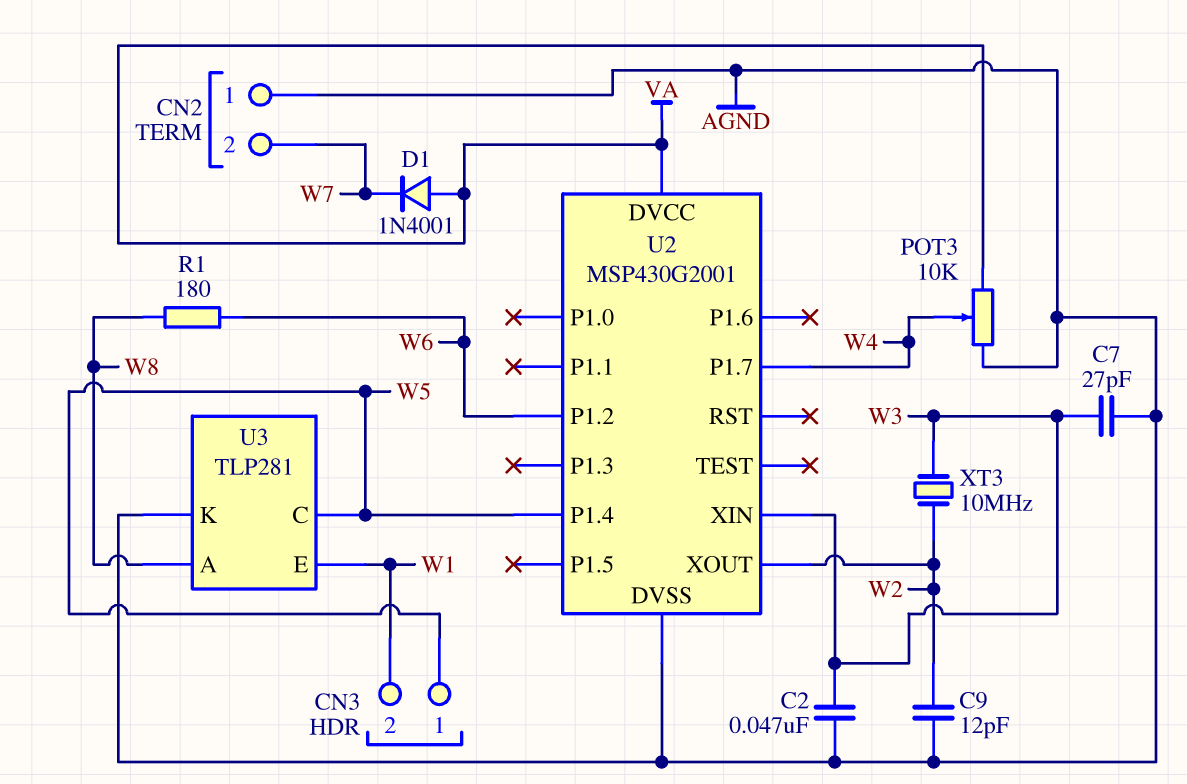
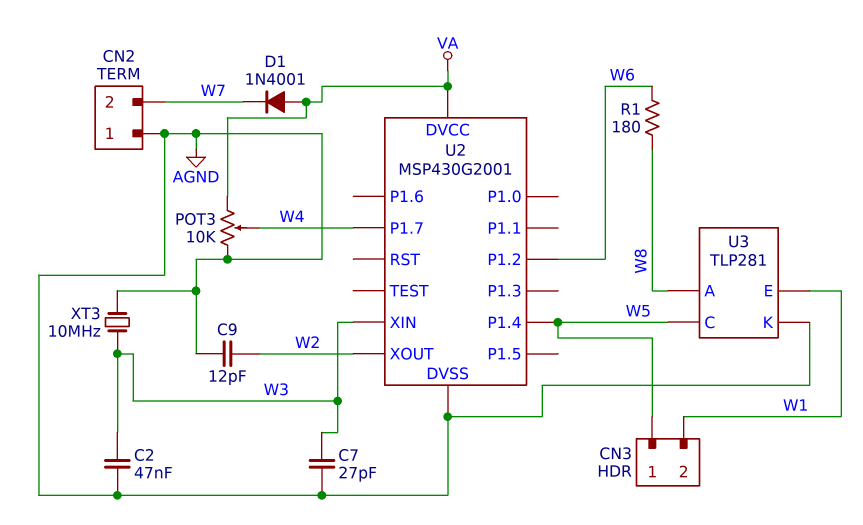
XT3: 10MHz (W2, W3) -> 10MHz (AGND, W3)

